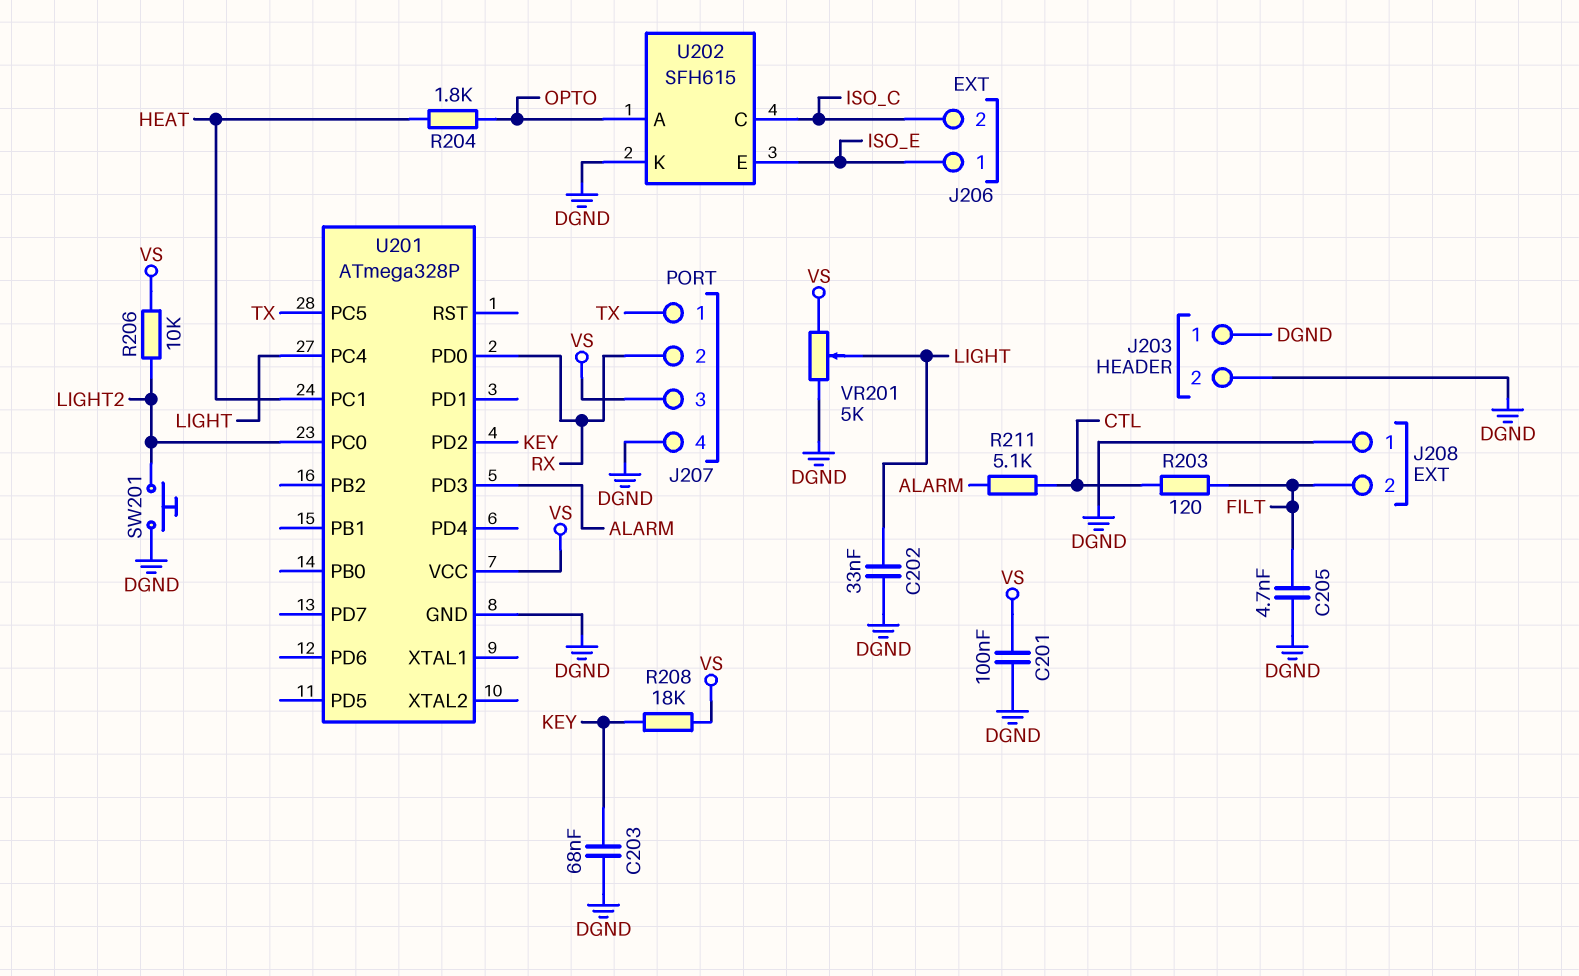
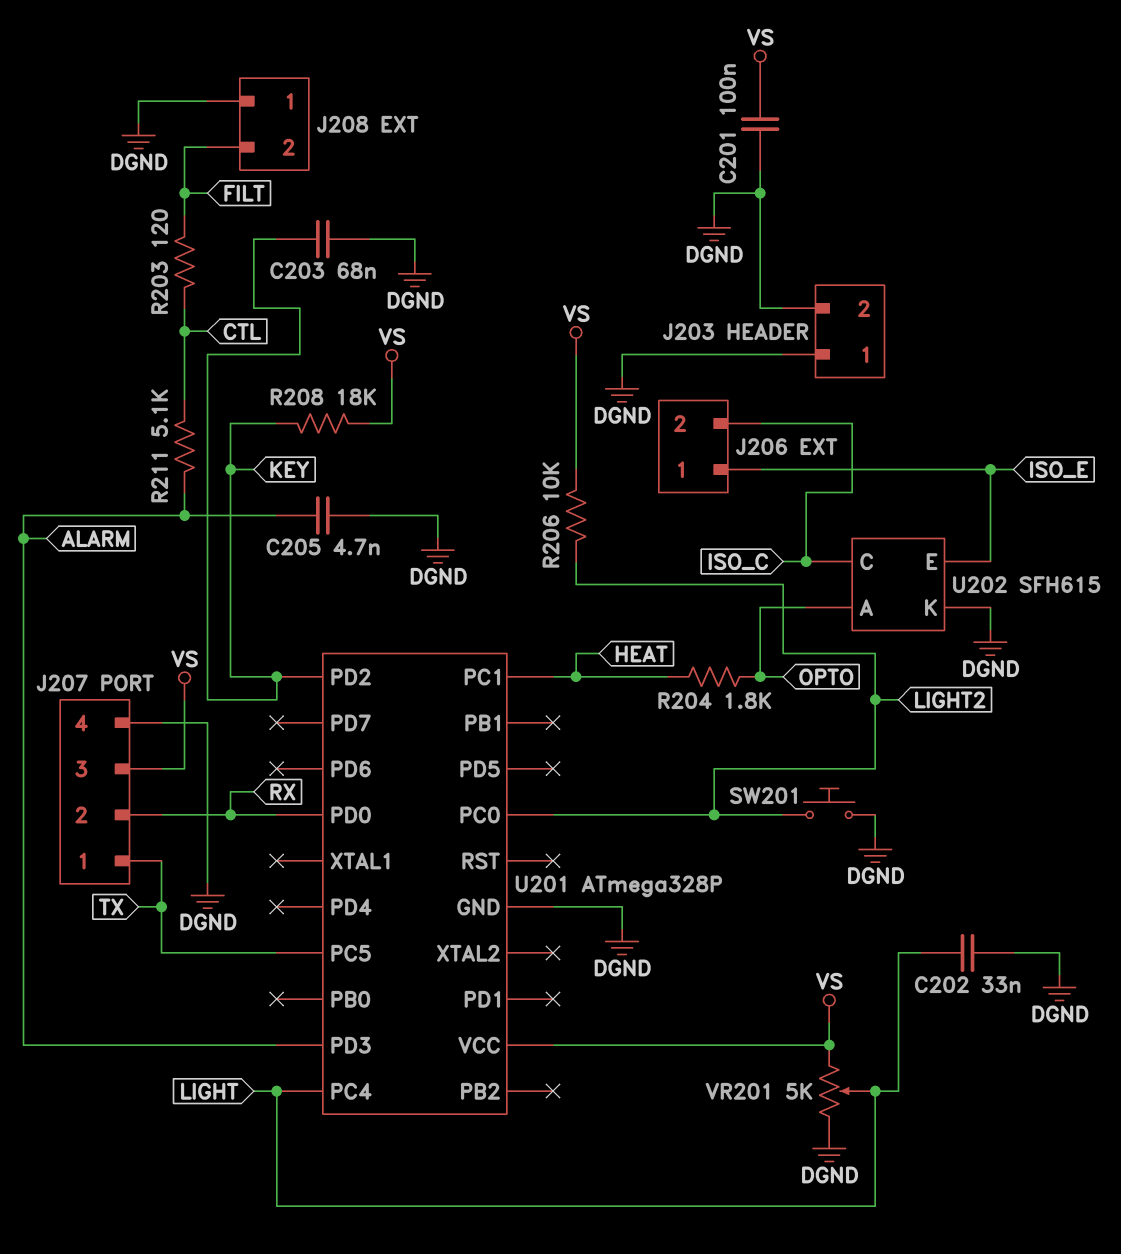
C205: 4.7nF (DGND, FILT) -> 4.7nF (ALARM, DGND)

